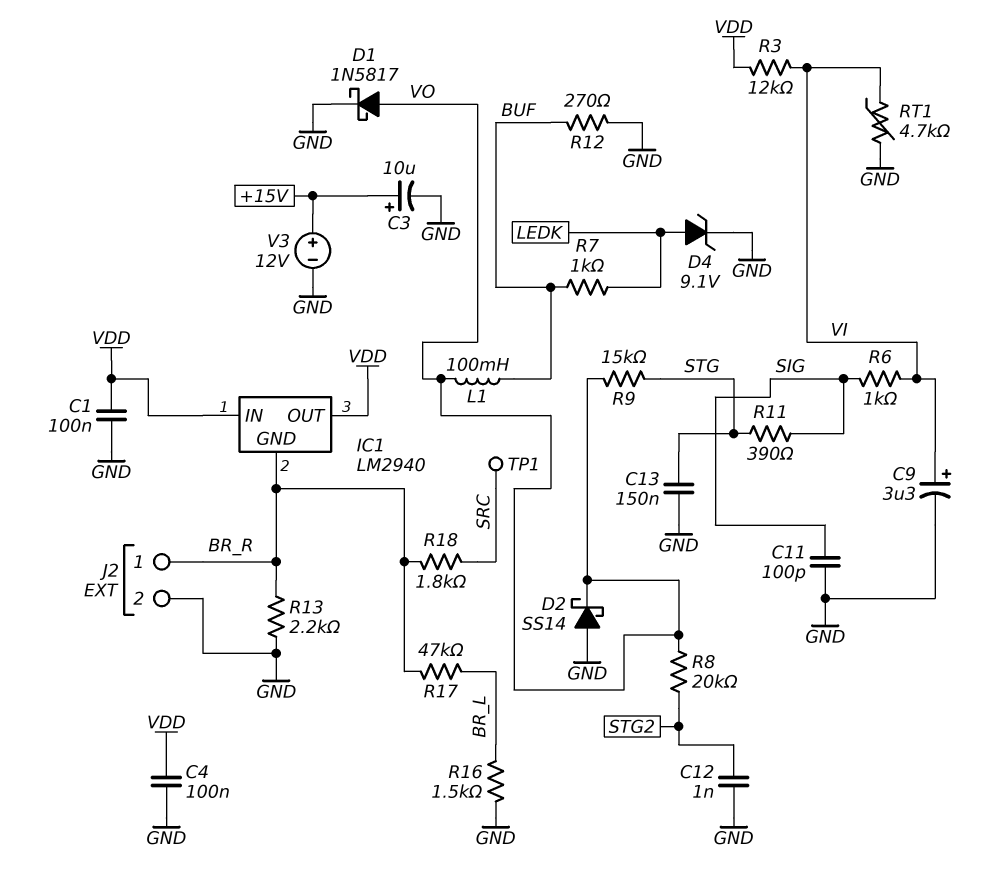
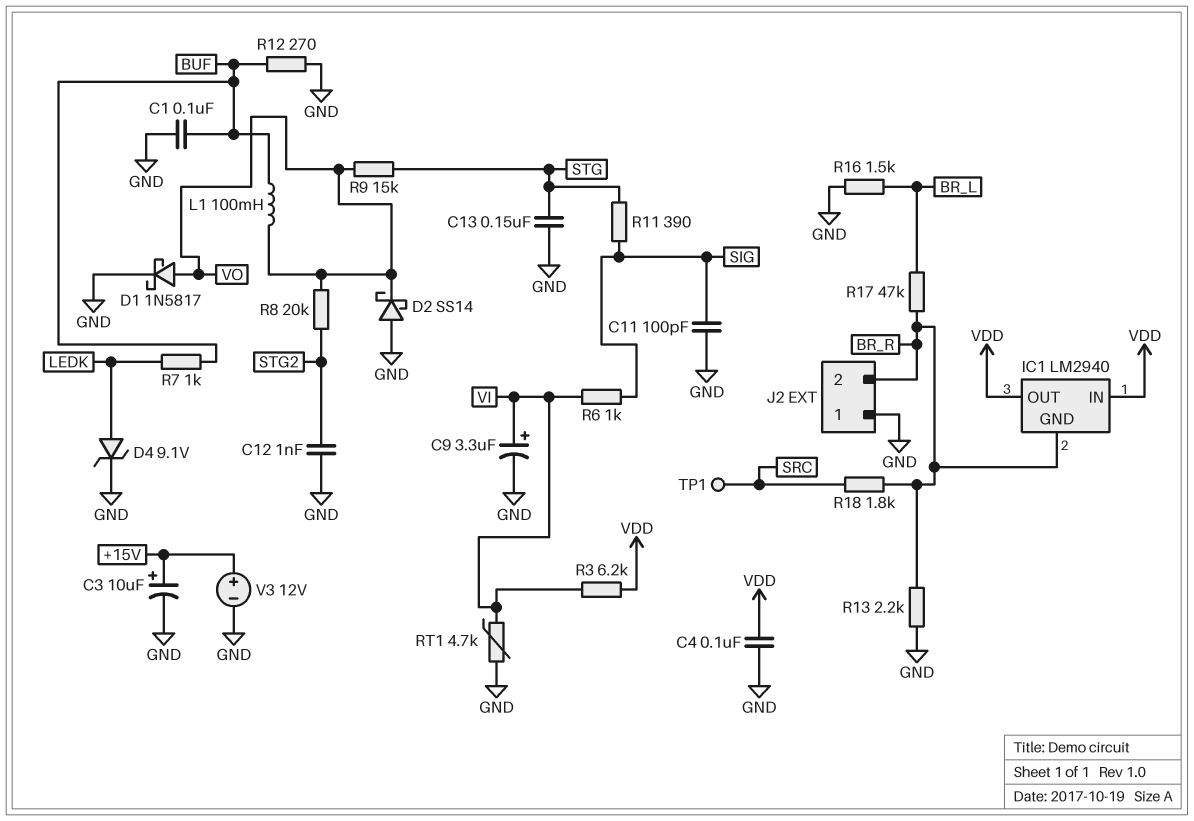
C1: 100nF (GND, VDD) -> 100nF (BUF, GND)
J2 pin 1: BR_R -> GND
J2 pin 2: GND -> BR_R
R3: 12k (VDD, VI) -> 6.2k (VDD, VI)

